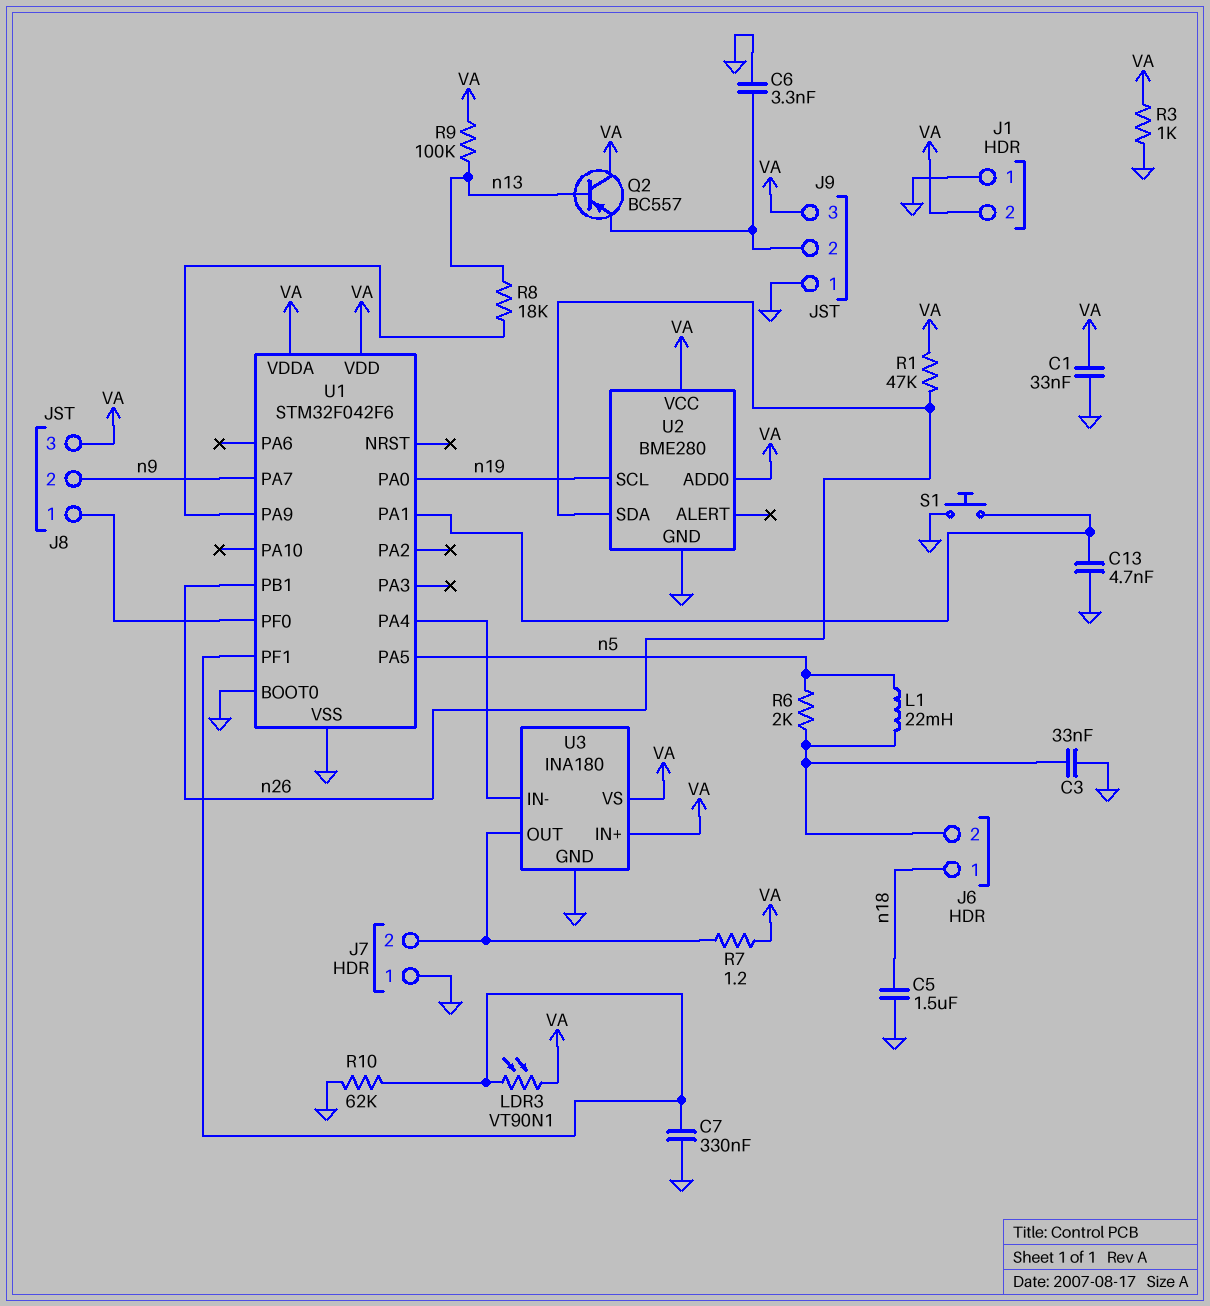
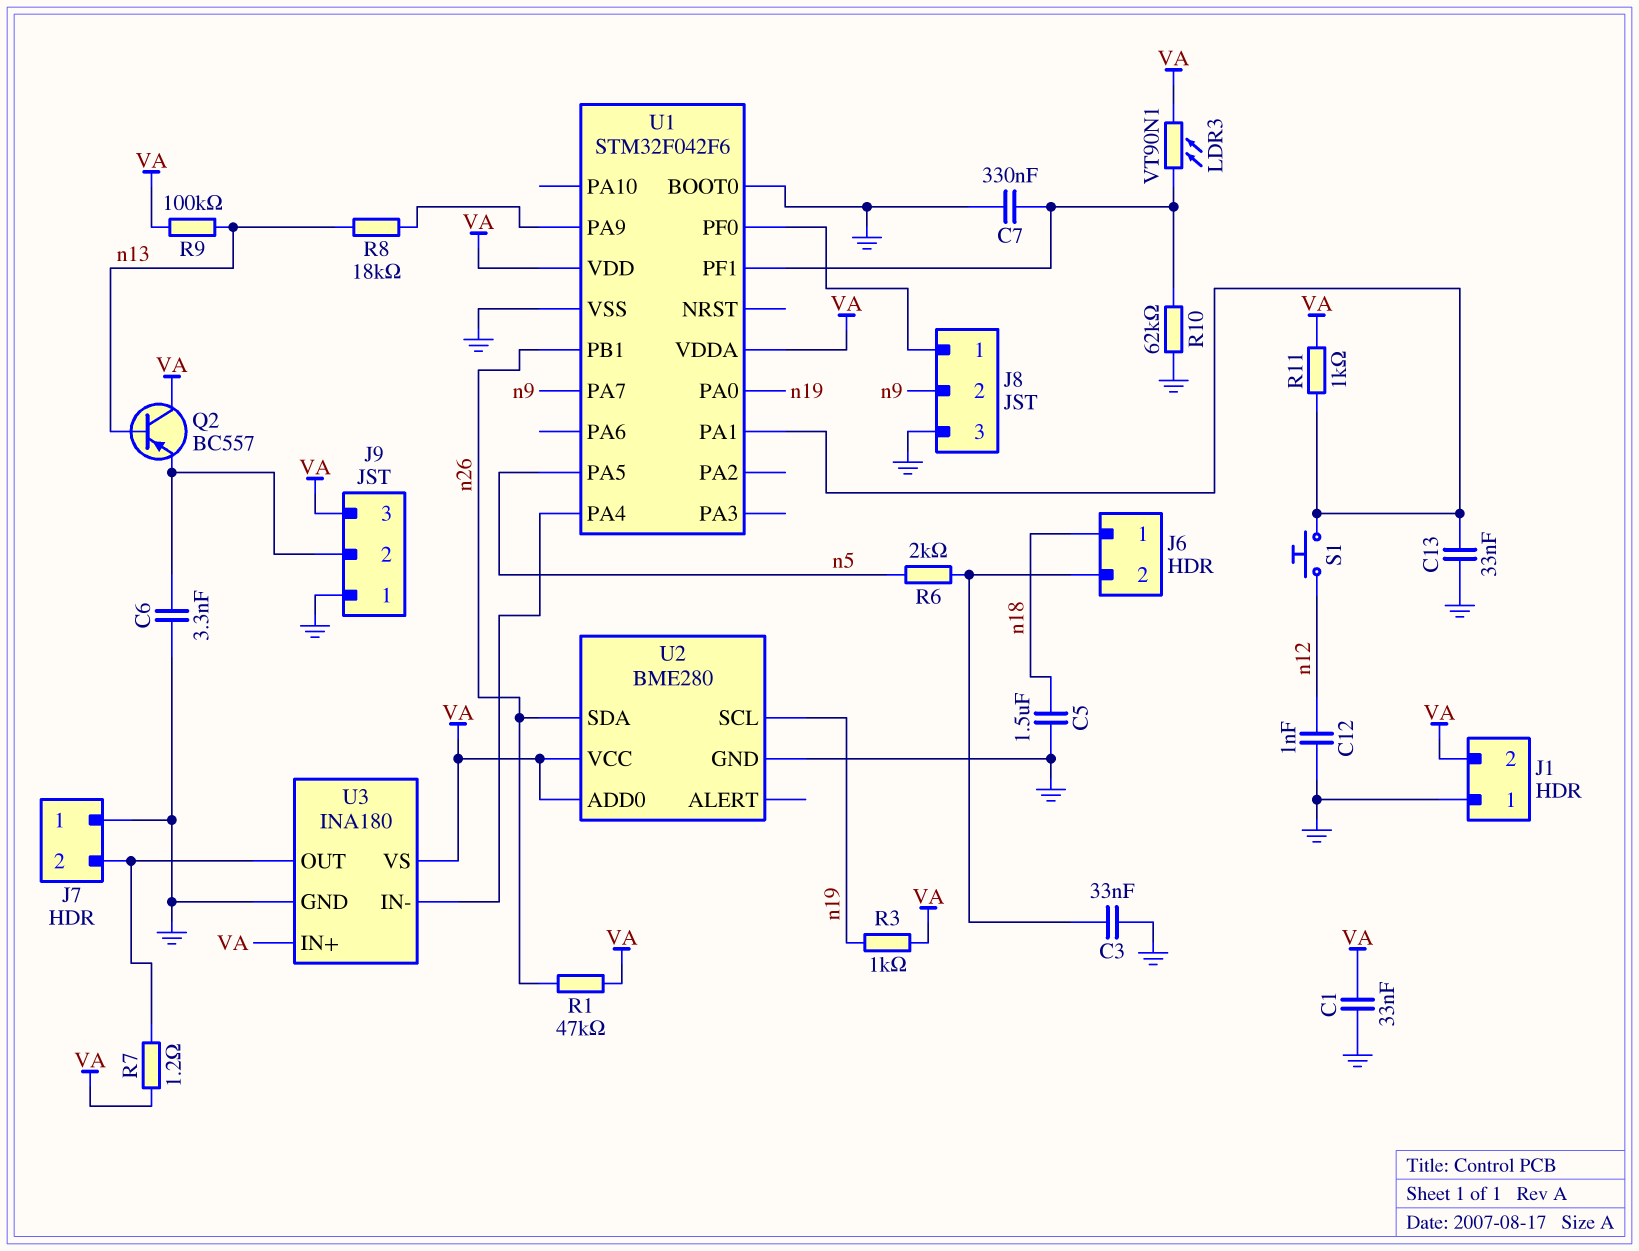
C12: none -> 1nF (GND, n12)
C13: 4.7nF (GND, U1/PA1) -> 33nF (GND, U1/PA1)
J8 pin 3: VA -> GND
L1: 22mH (J6/2, n5) -> none
R3: 1k (GND, VA) -> 1k (VA, n19)
R11: none -> 1k (U1/PA1, VA)
S1: button (GND, U1/PA1) -> button (U1/PA1, n12)

